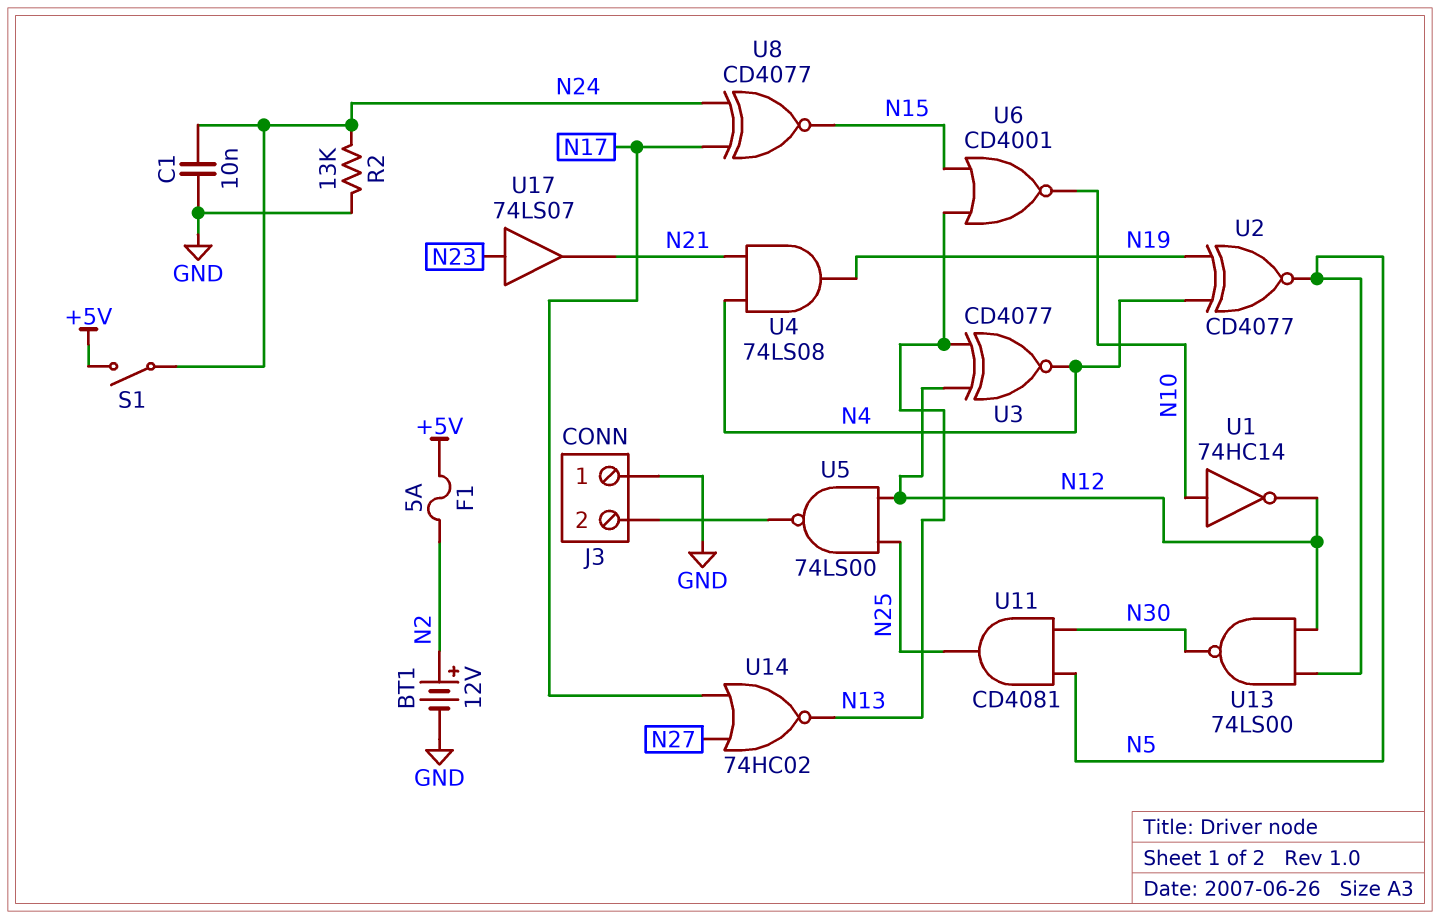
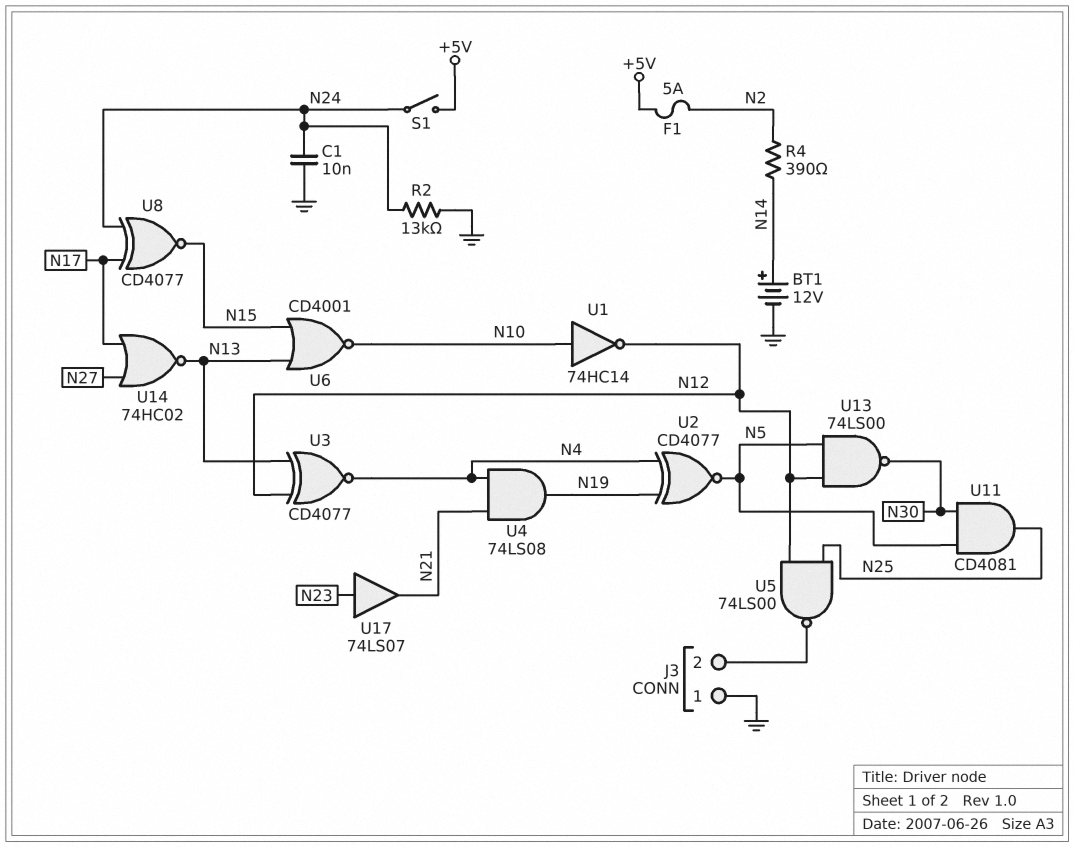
BT1: 12V (plus N2, minus GND) -> 12V (plus N14, minus GND)
R4: none -> 390 (N2, N14)

